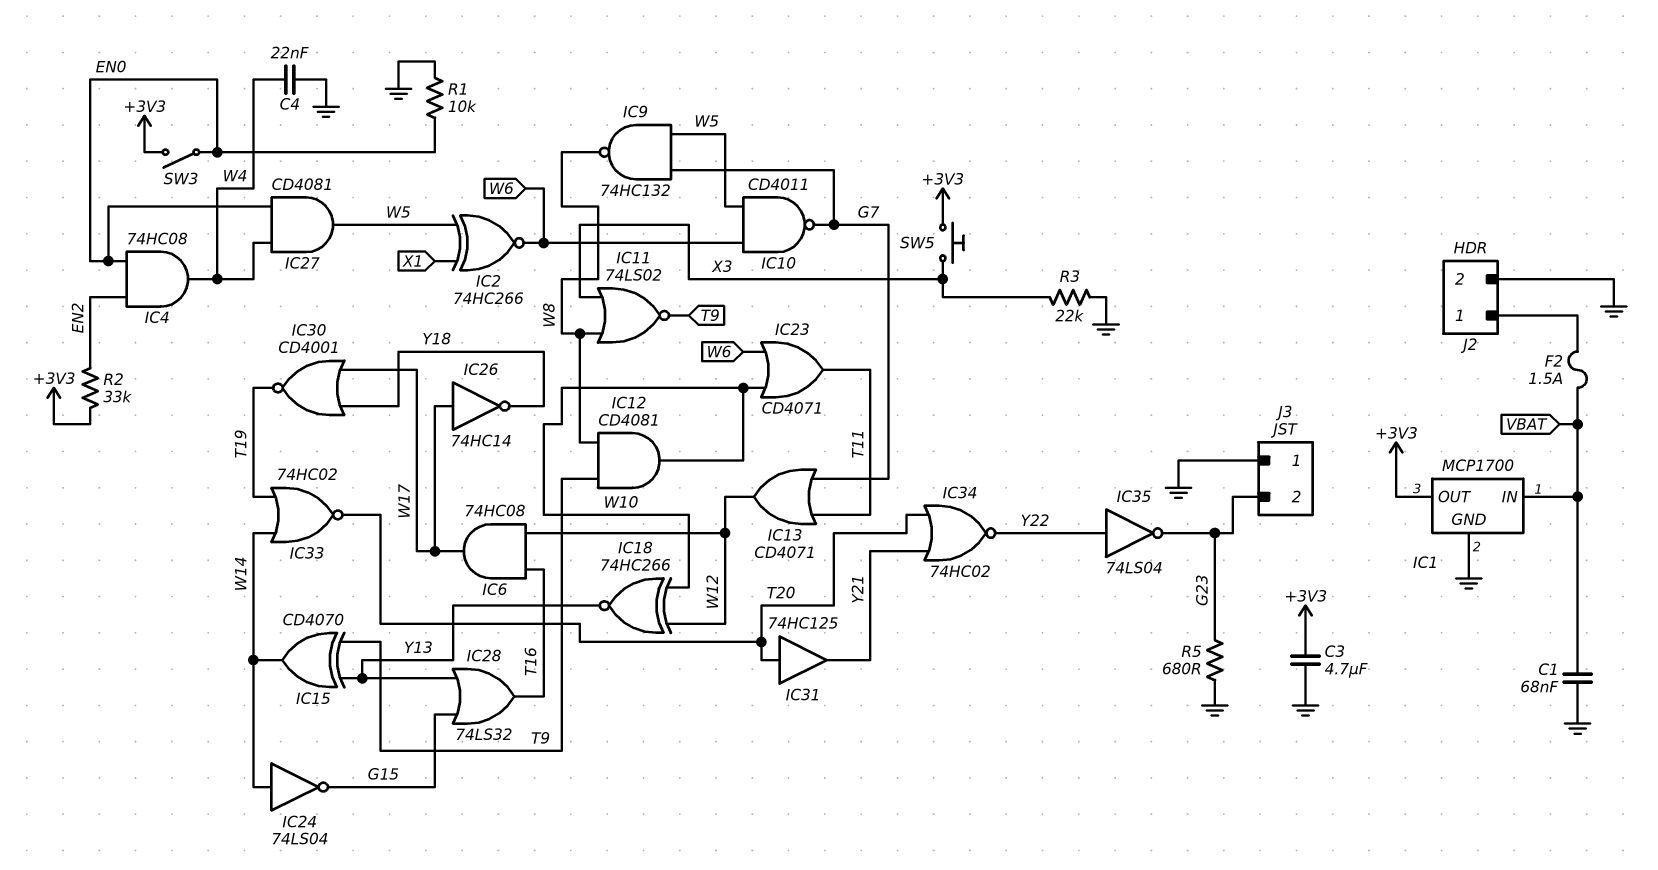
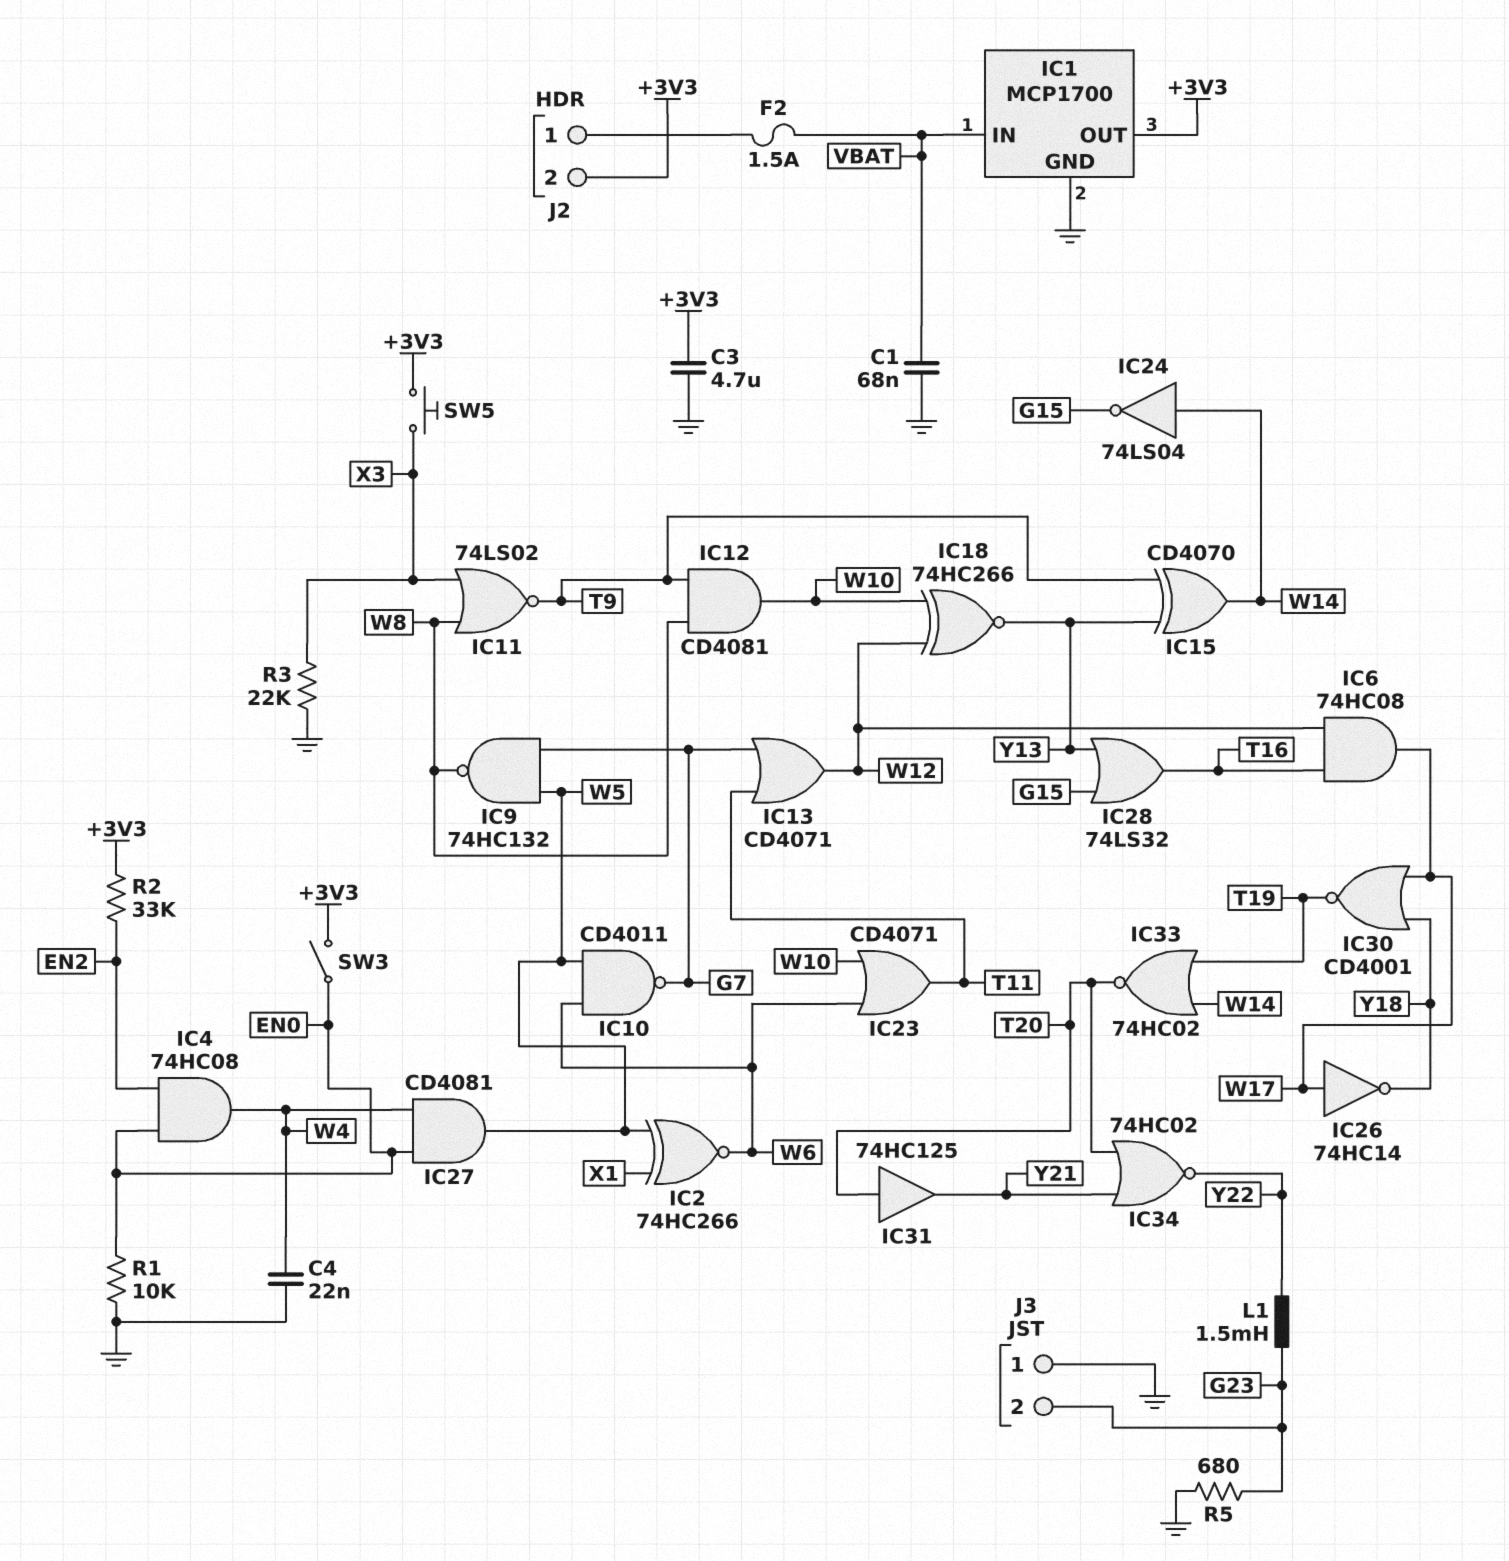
IC35: NOT 74LS04 (in Y22, out G23) -> none
J2 pin 2: GND -> +3V3
L1: none -> 1.5mH (G23, Y22)

